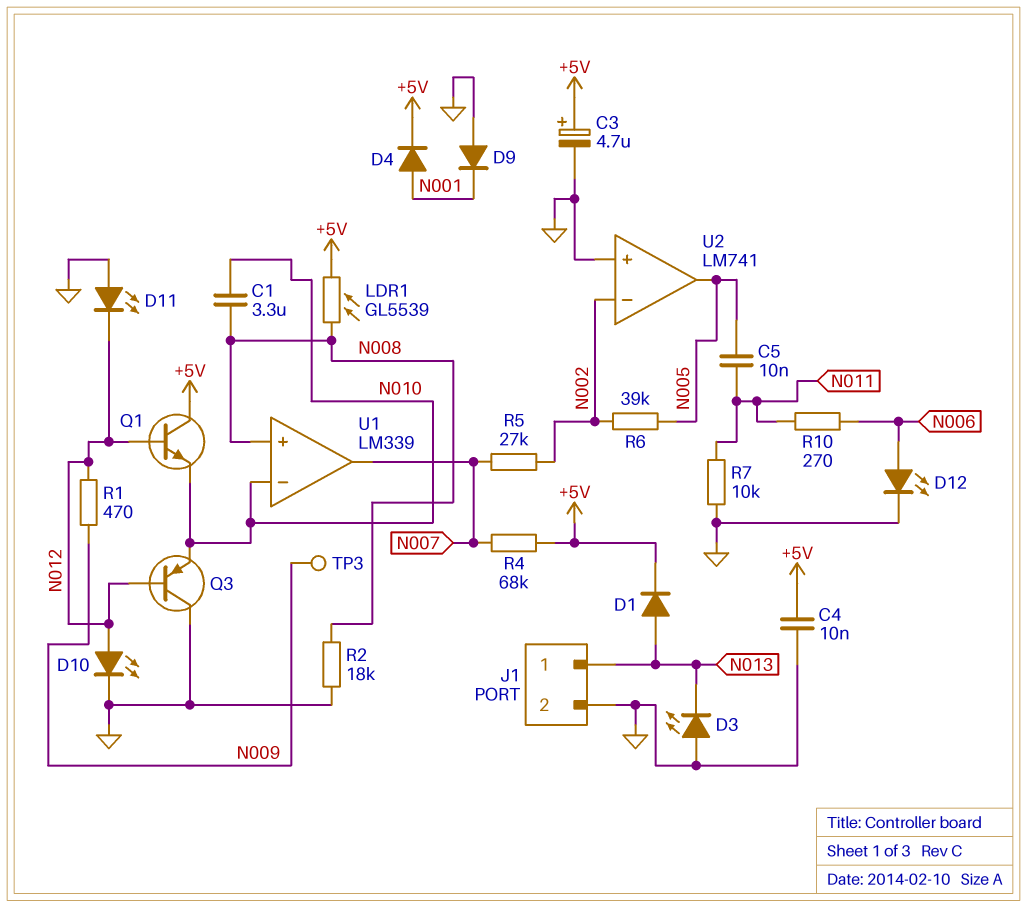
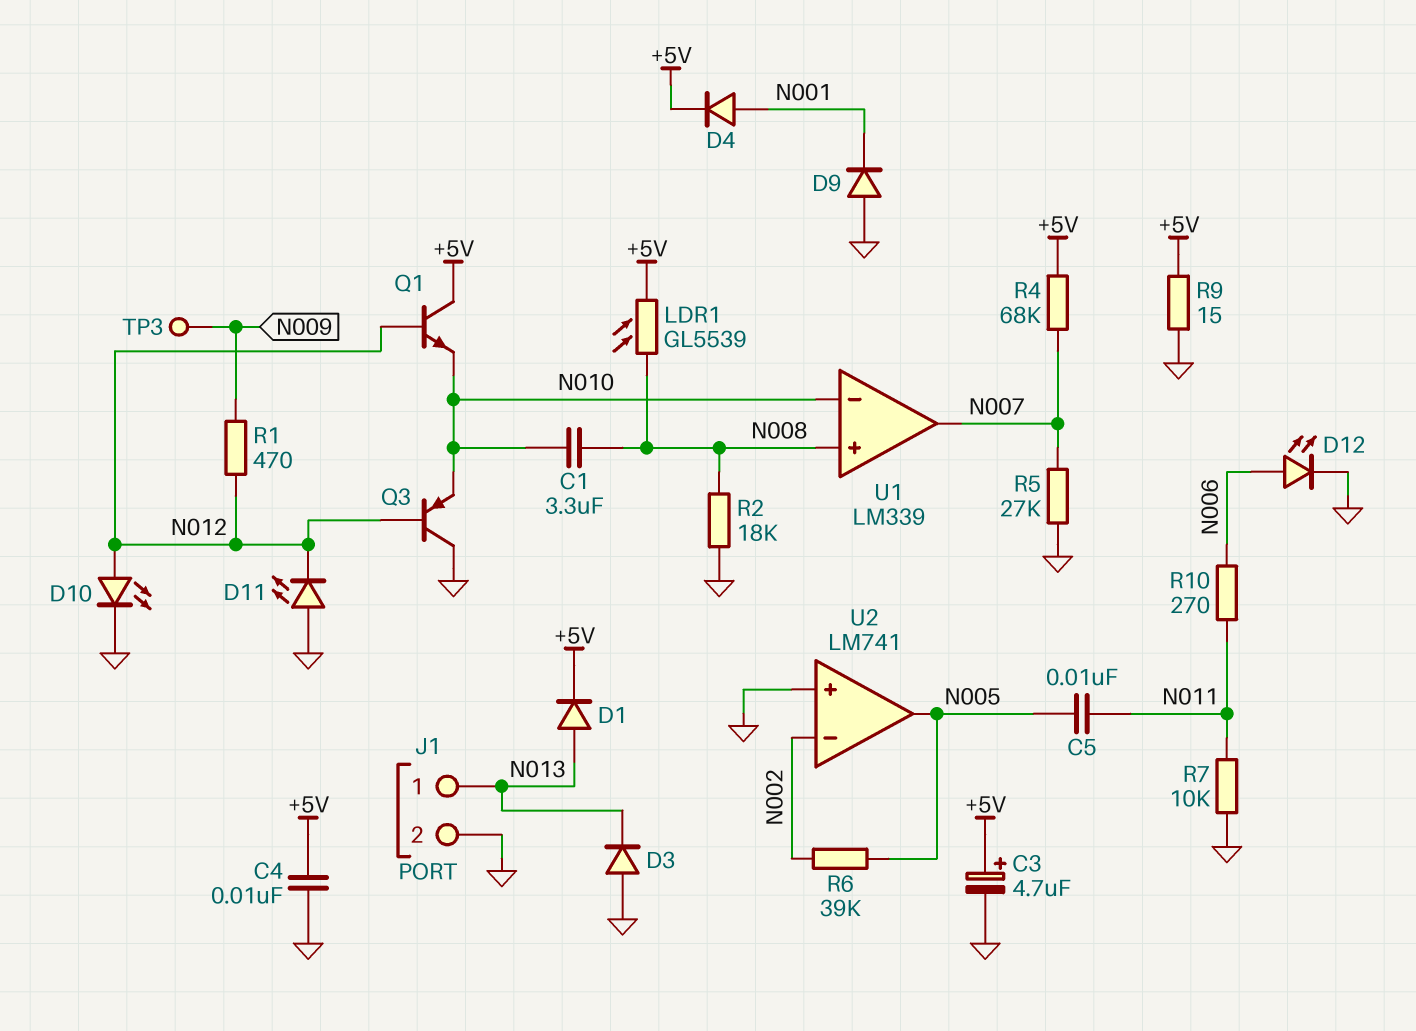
D3: LED (A GND, K N013) -> diode (A GND, K N013)
R5: 27k (N002, N007) -> 27k (GND, N007)
R9: none -> 15 (+5V, GND)

